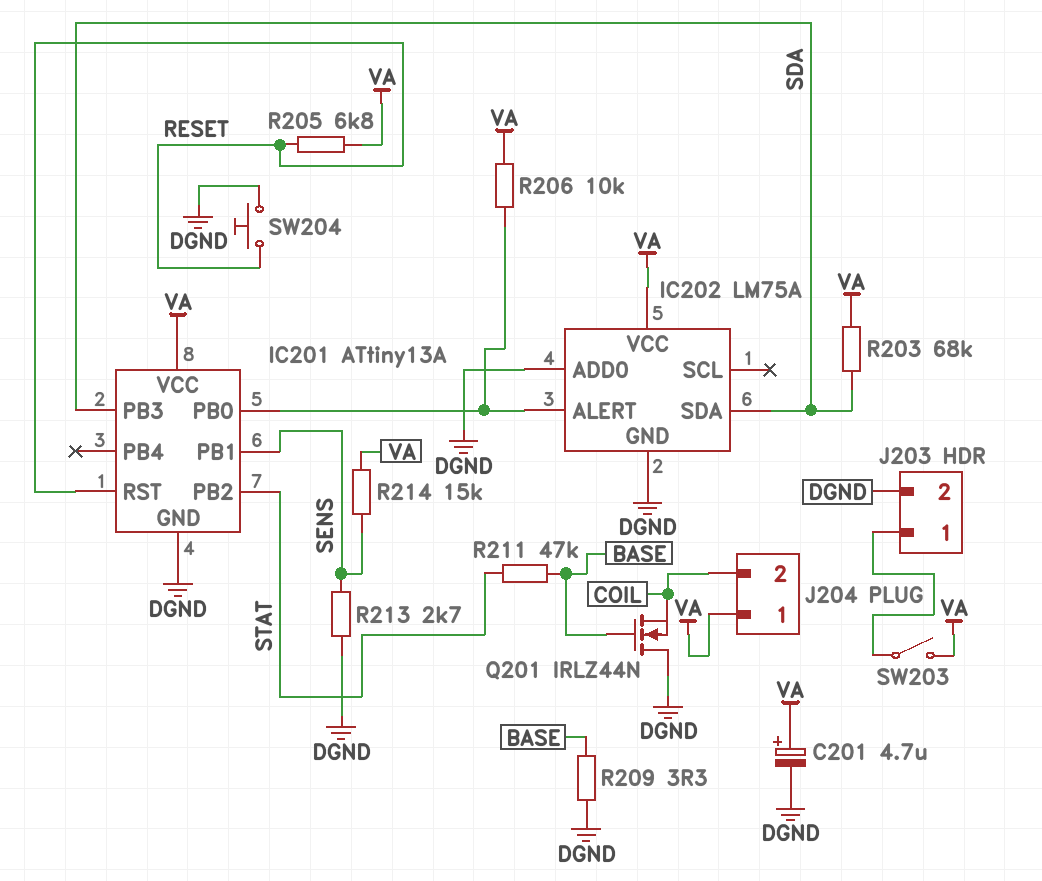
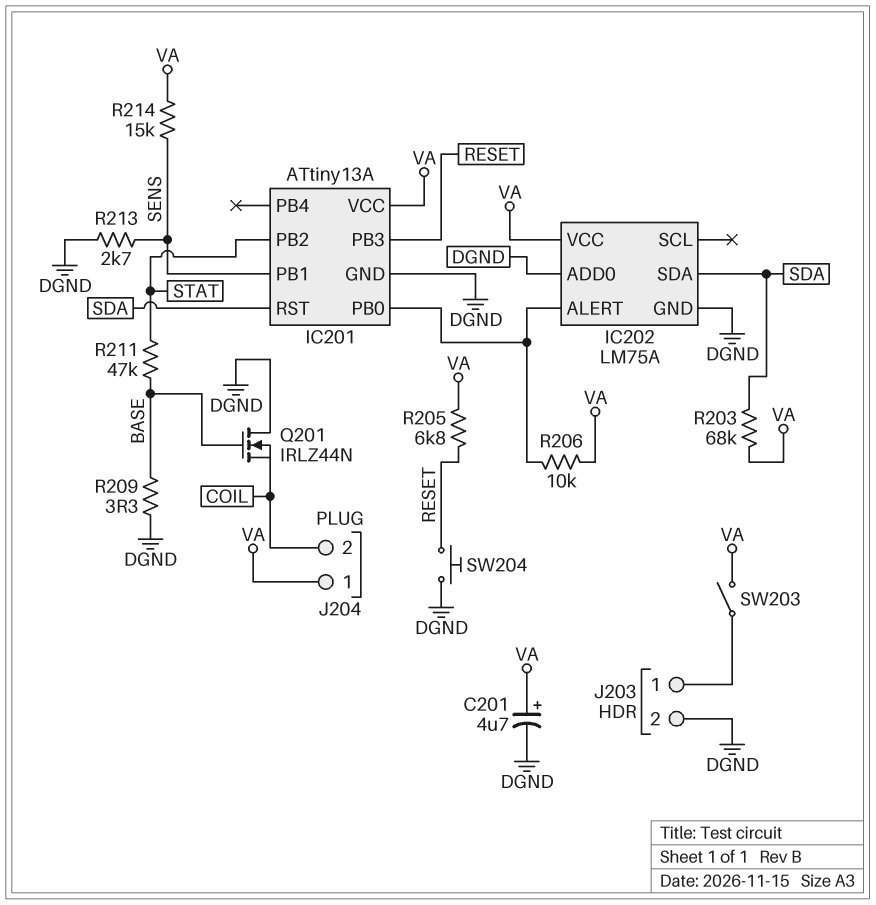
IC201 pin PB3: SDA -> RESET
IC201 pin RST: RESET -> SDA

